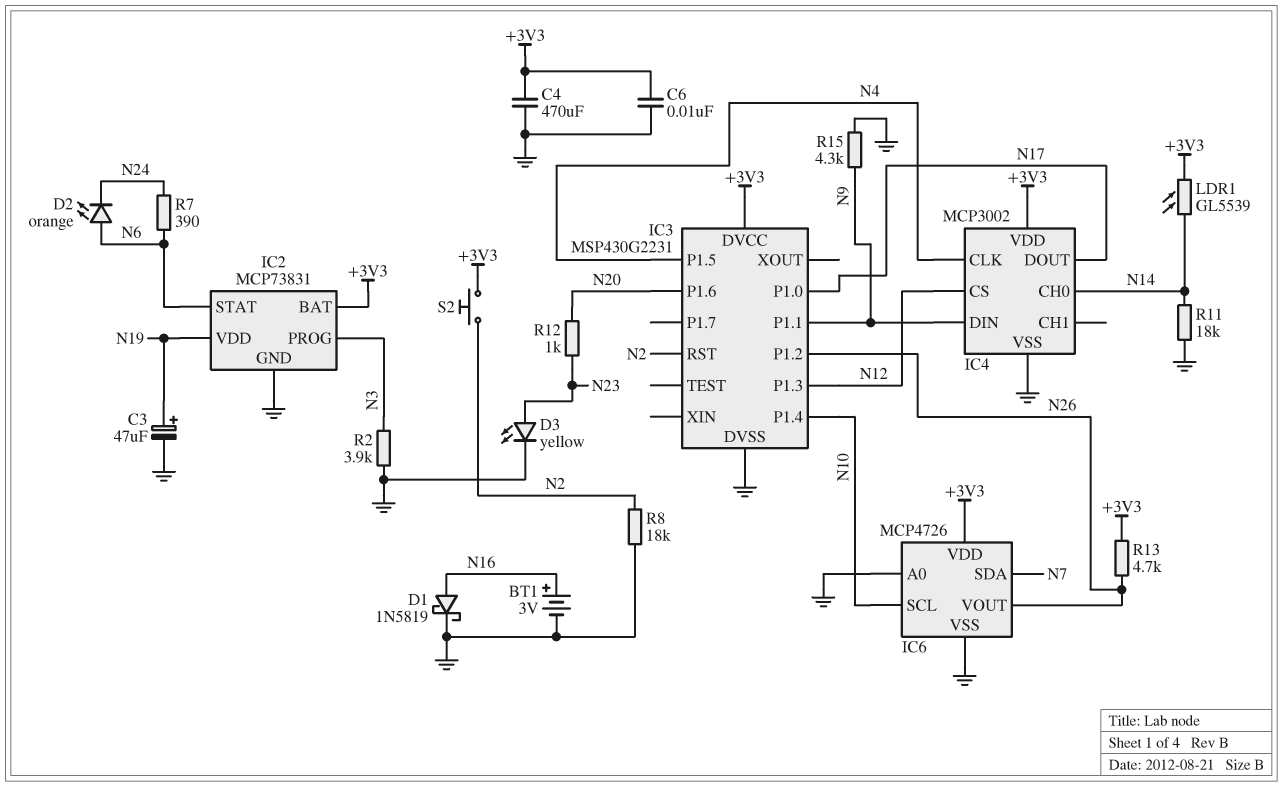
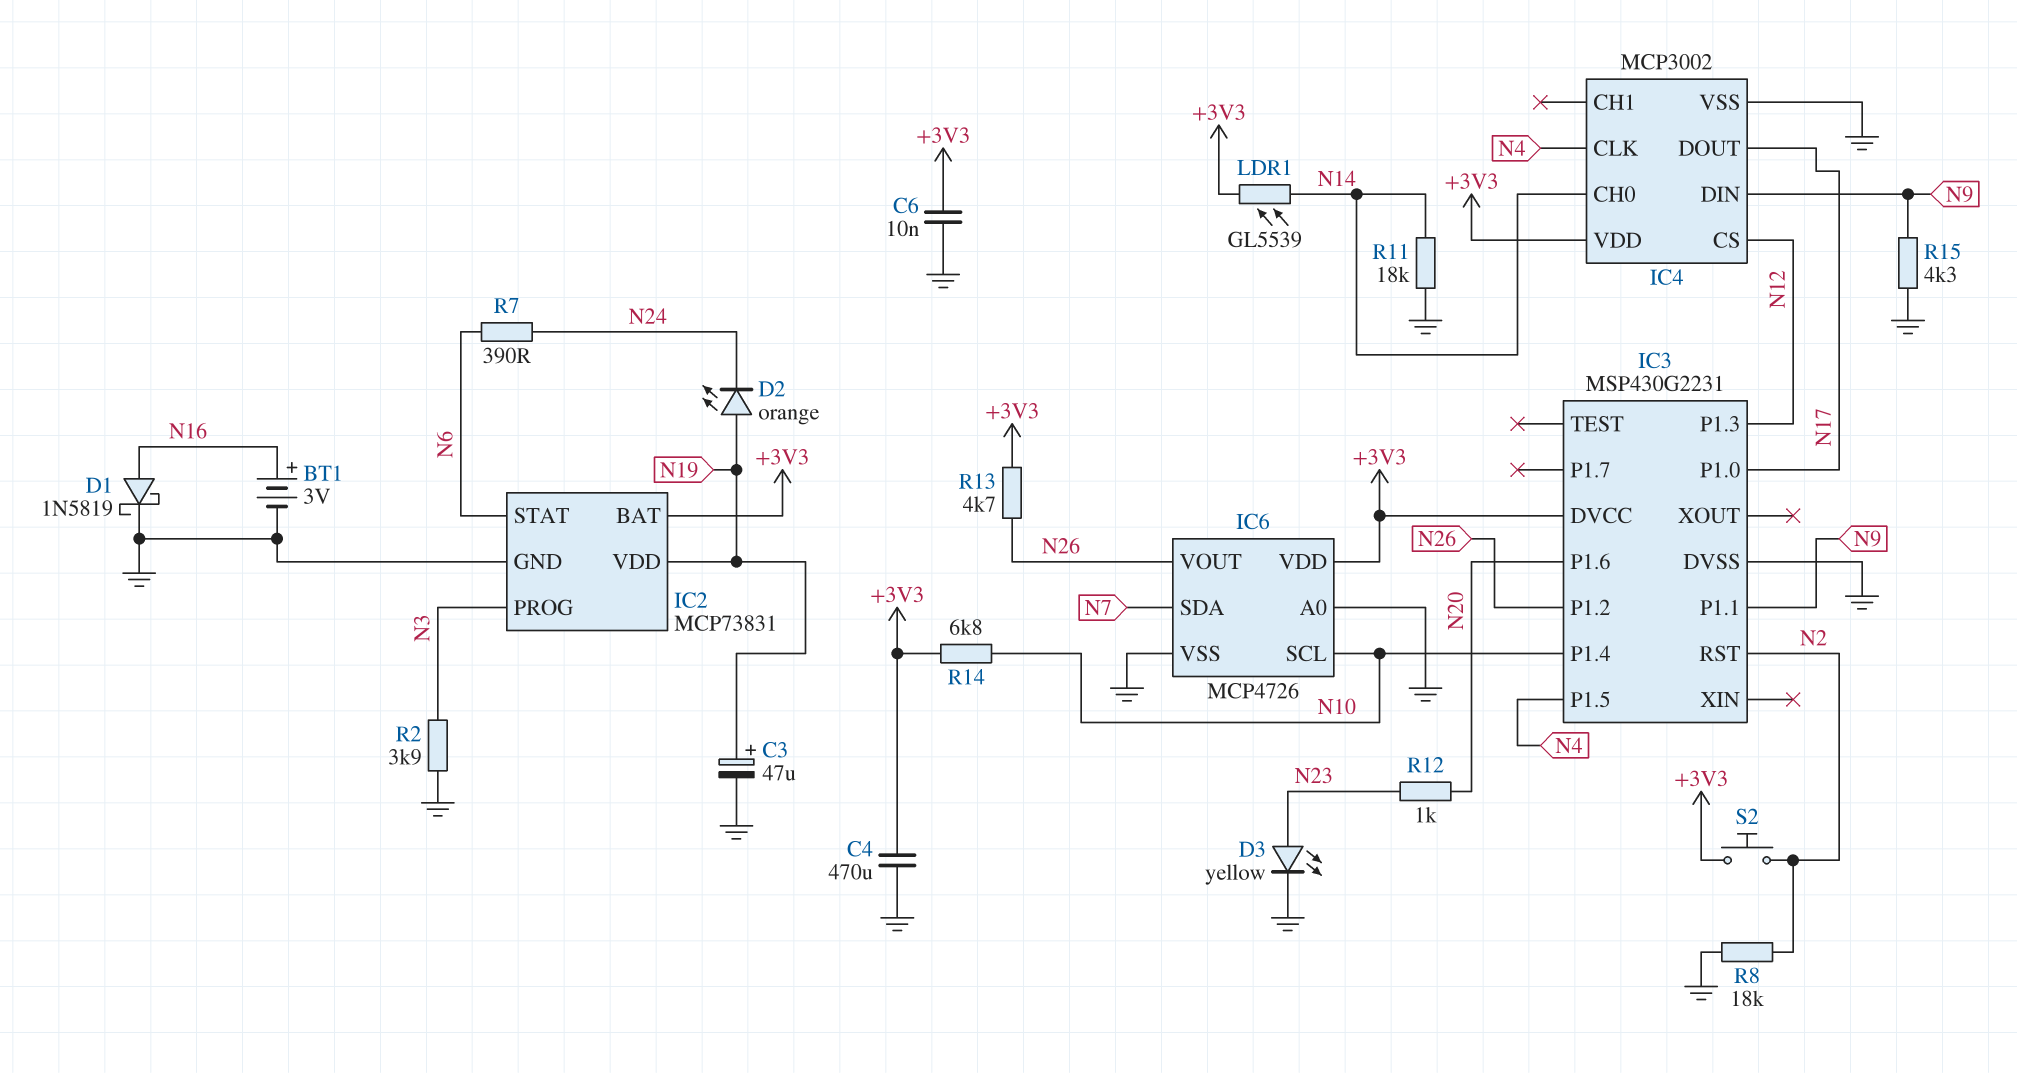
D2: LED orange (A N6, K N24) -> LED orange (A N19, K N24)
R14: none -> 6.8k (+3V3, N10)

